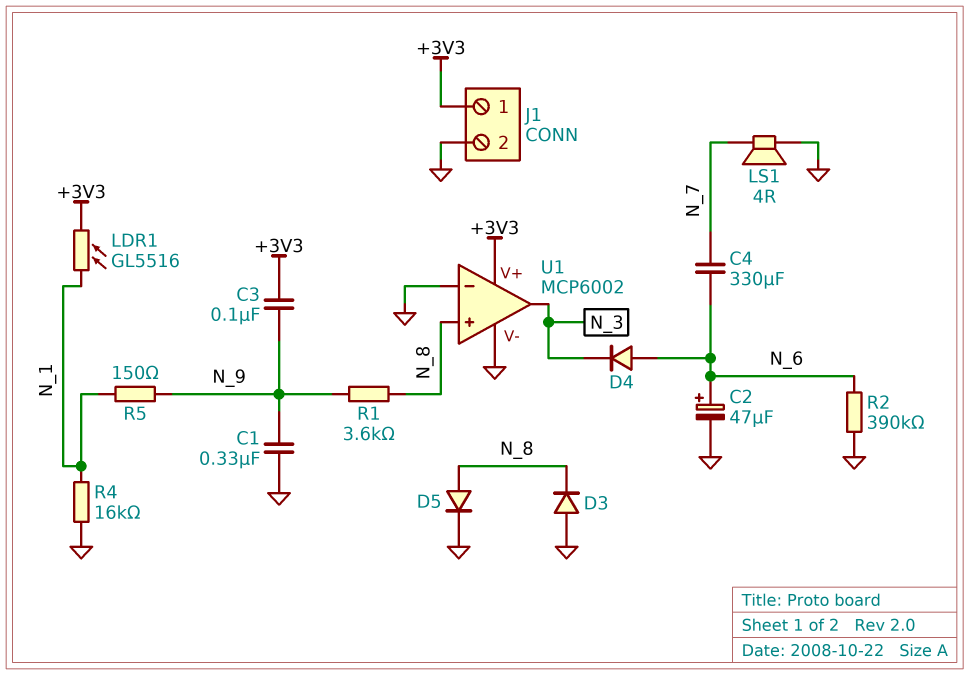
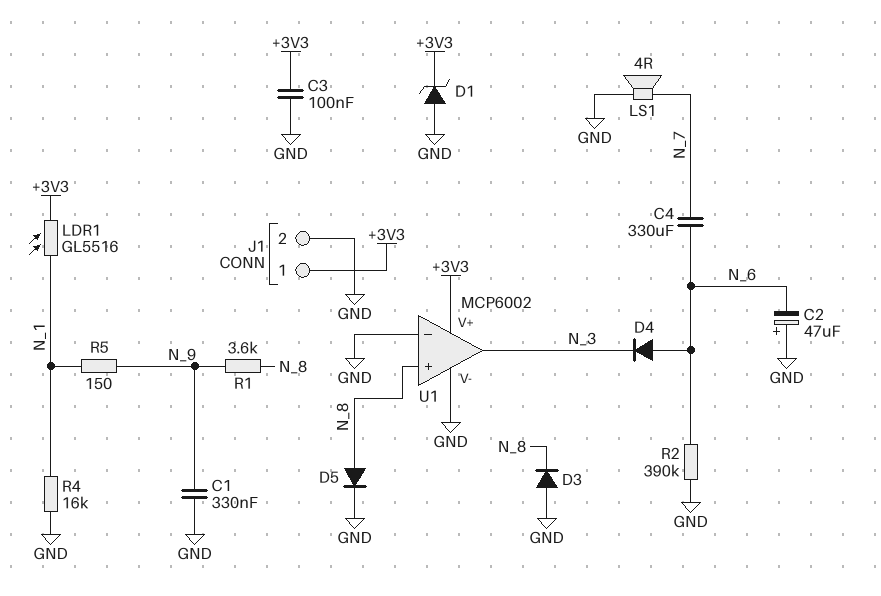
C2: 47uF (plus N_6, minus GND) -> 47uF (plus GND, minus N_6)
C3: 100nF (+3V3, N_9) -> 100nF (+3V3, GND)
D1: none -> zener (A GND, K +3V3)

